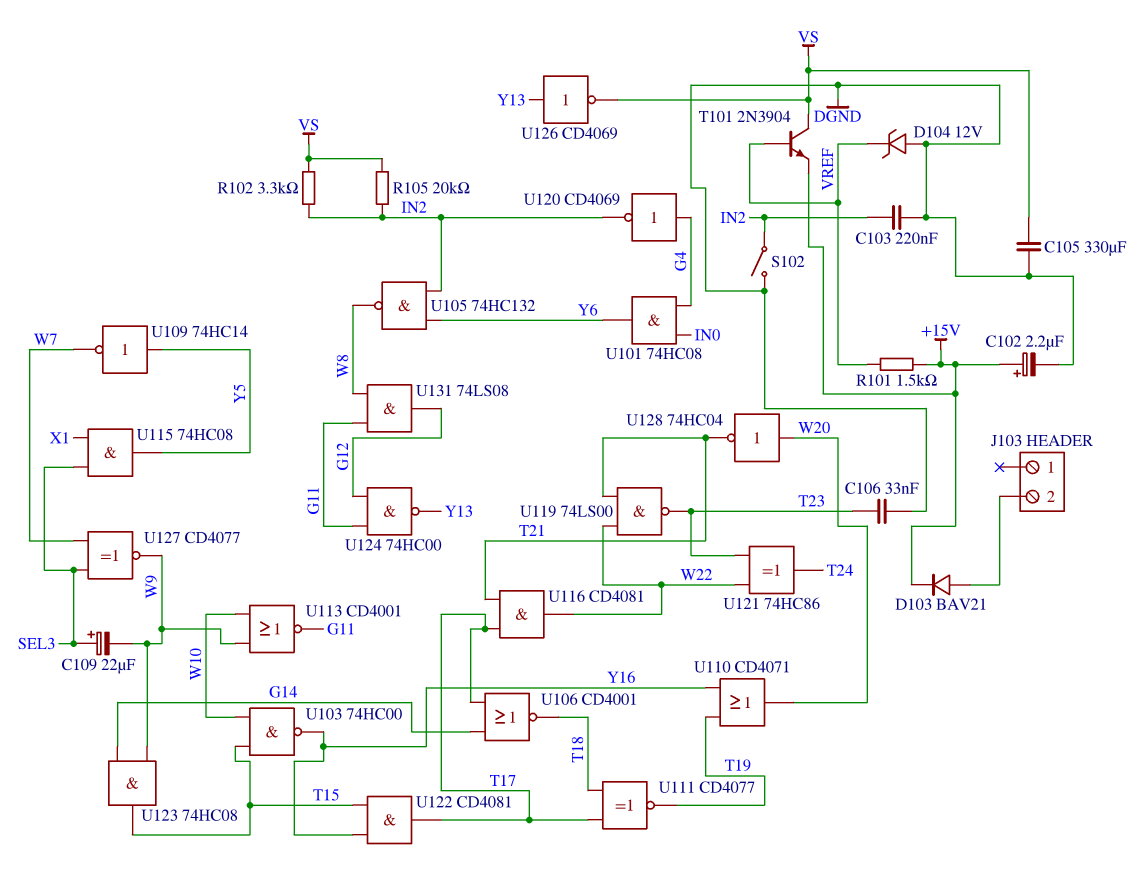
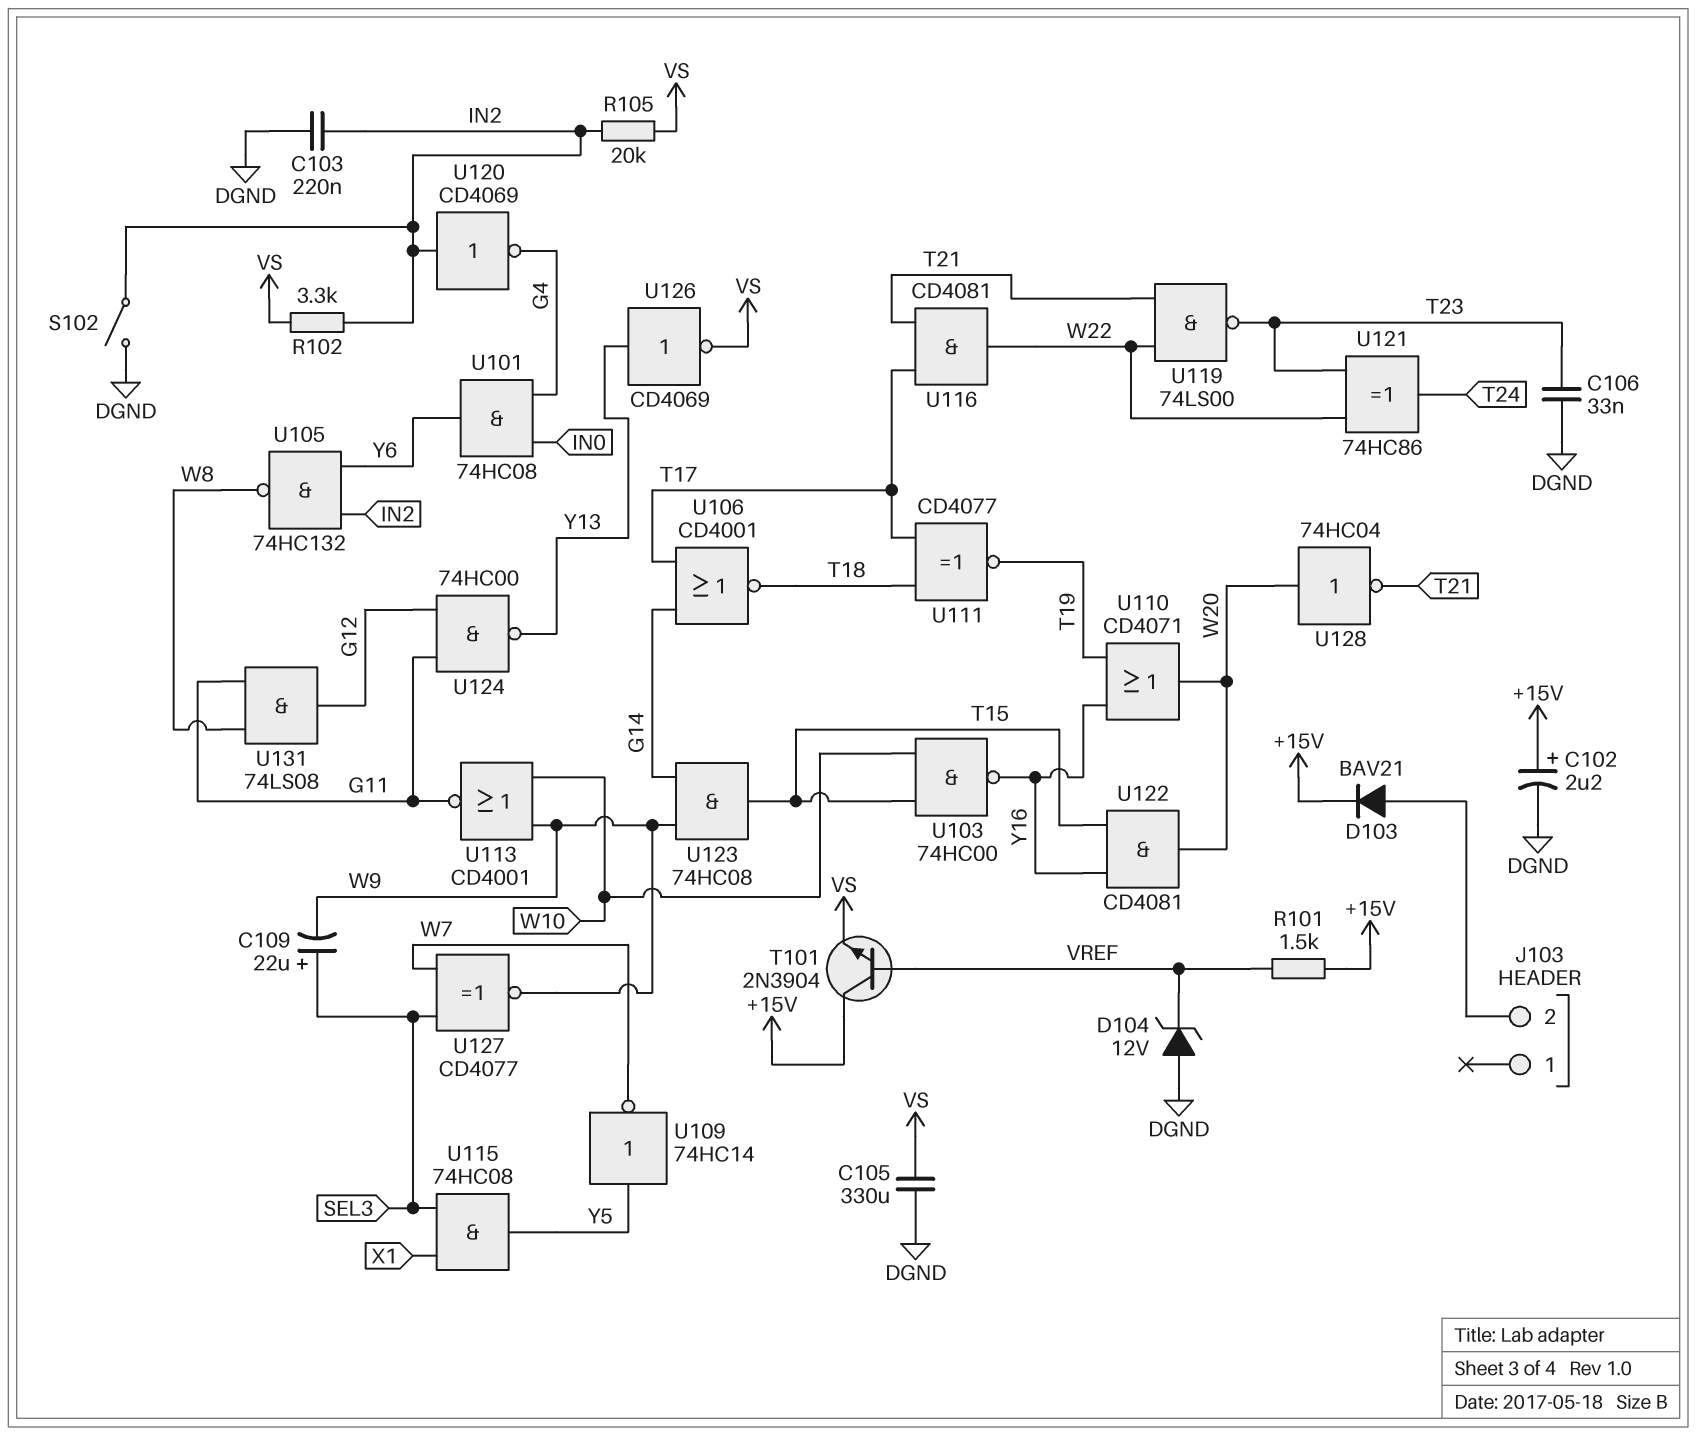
T101: NPN 2N3904 (B VREF, C VS, E +15V) -> NPN 2N3904 (B VREF, C +15V, E VS)
U120: NOT CD4069 (in G4, out IN2) -> NOT CD4069 (in IN2, out G4)
U122: AND CD4081 (in T15, in Y16, out T17) -> AND CD4081 (in T15, in Y16, out W20)

